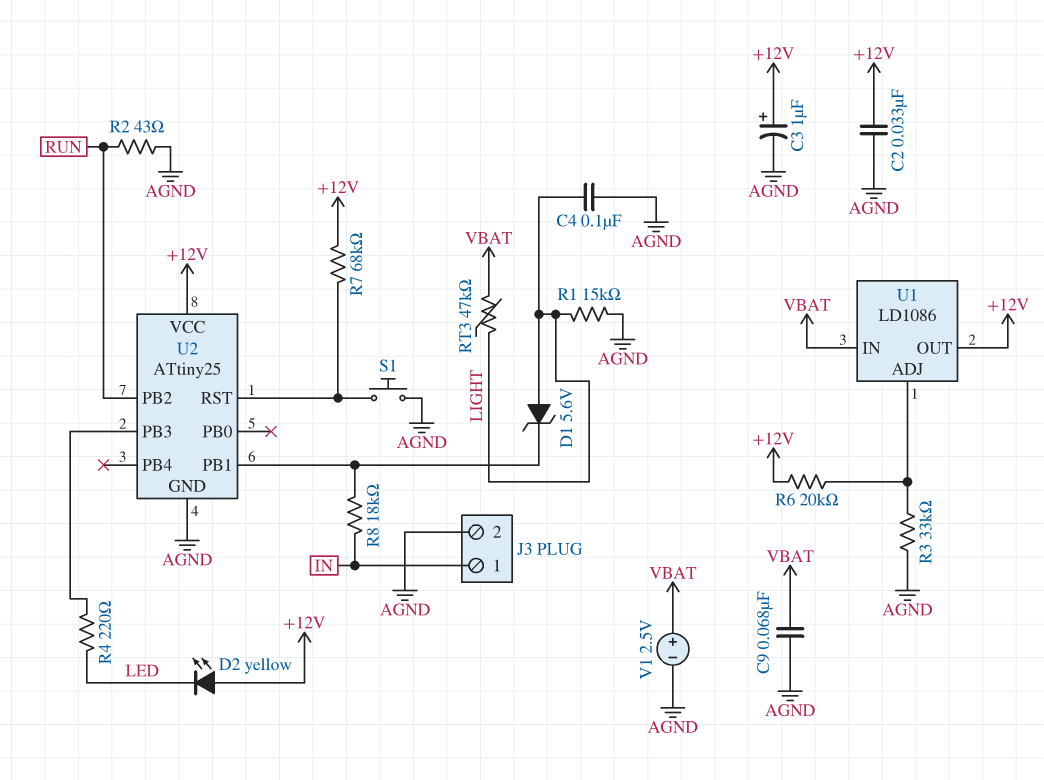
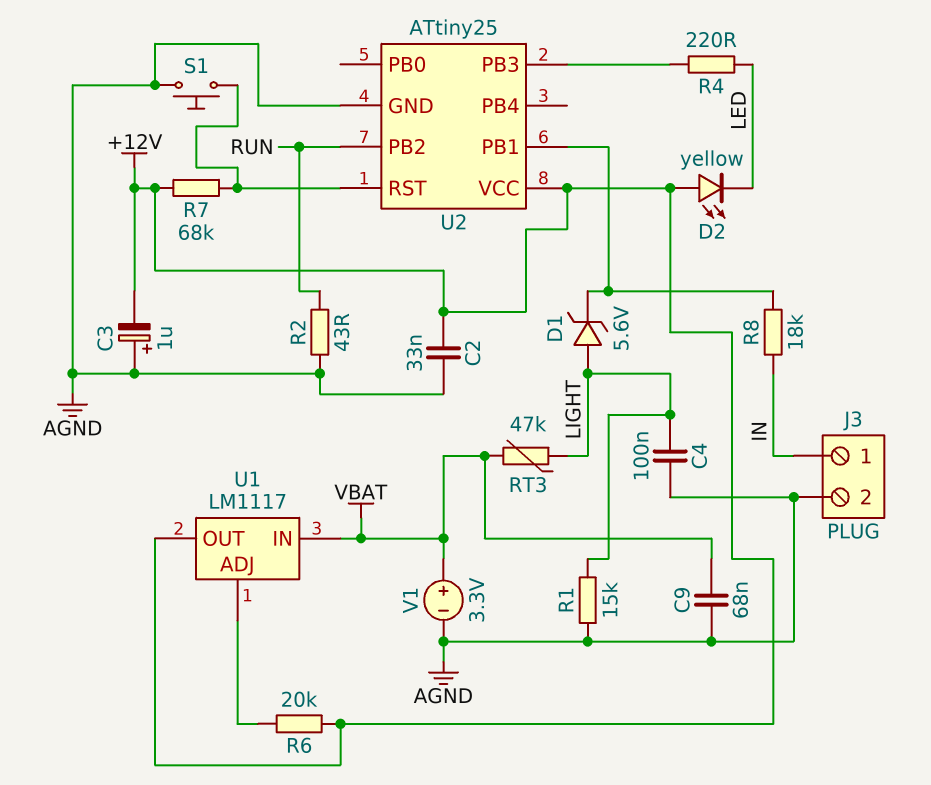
C3: 1uF (plus +12V, minus AGND) -> 1uF (plus AGND, minus +12V)
R3: 33k (AGND, U1/ADJ) -> none
U1: LD1086 -> LM1117
V1: 2.5V (plus VBAT, minus AGND) -> 3.3V (plus VBAT, minus AGND)

